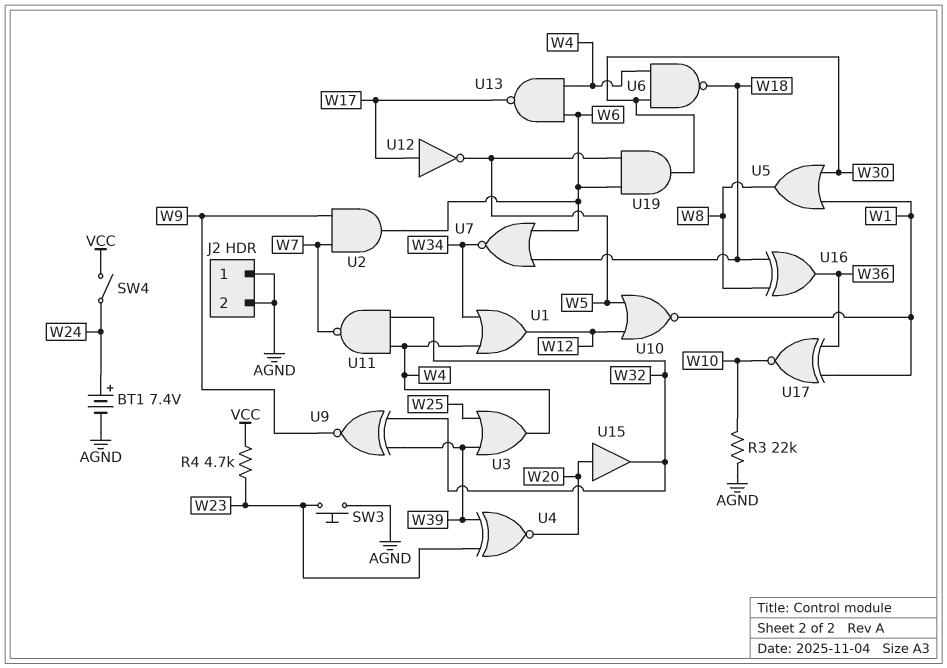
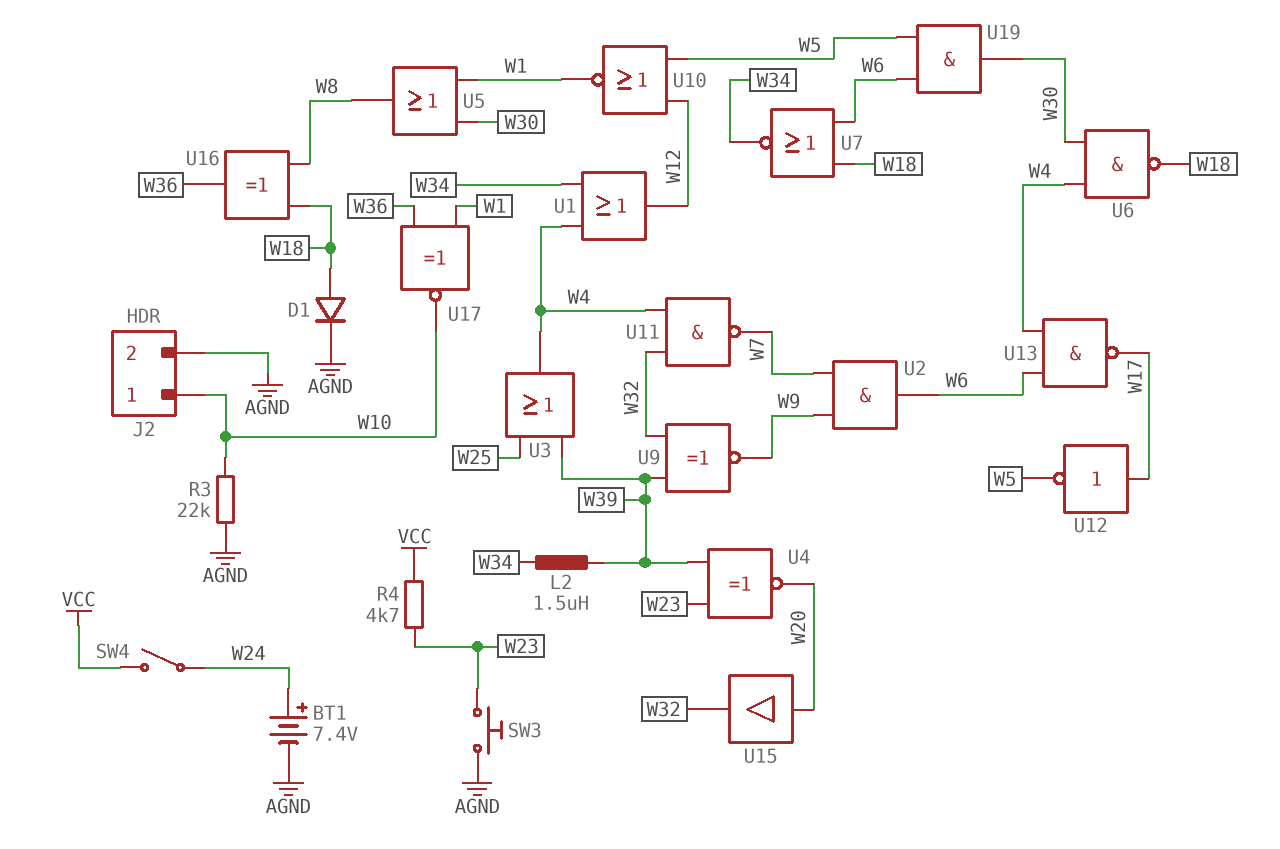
D1: none -> diode (A W18, K AGND)
J2 pin 1: AGND -> W10
L2: none -> 1.5uH (W34, W39)

